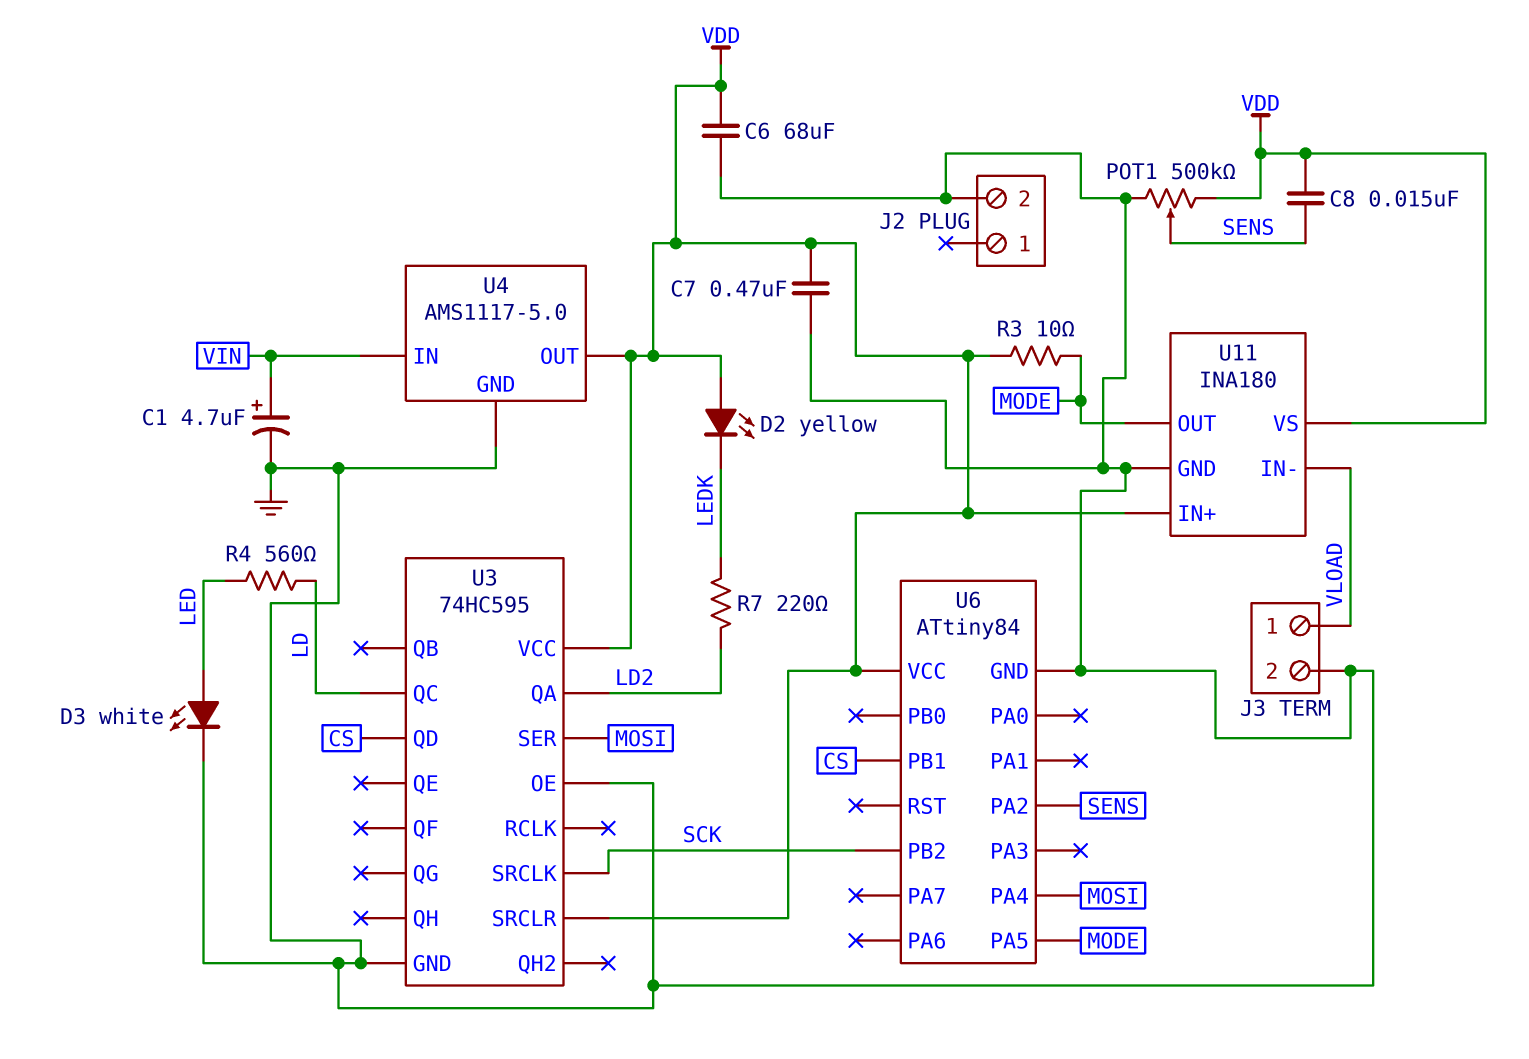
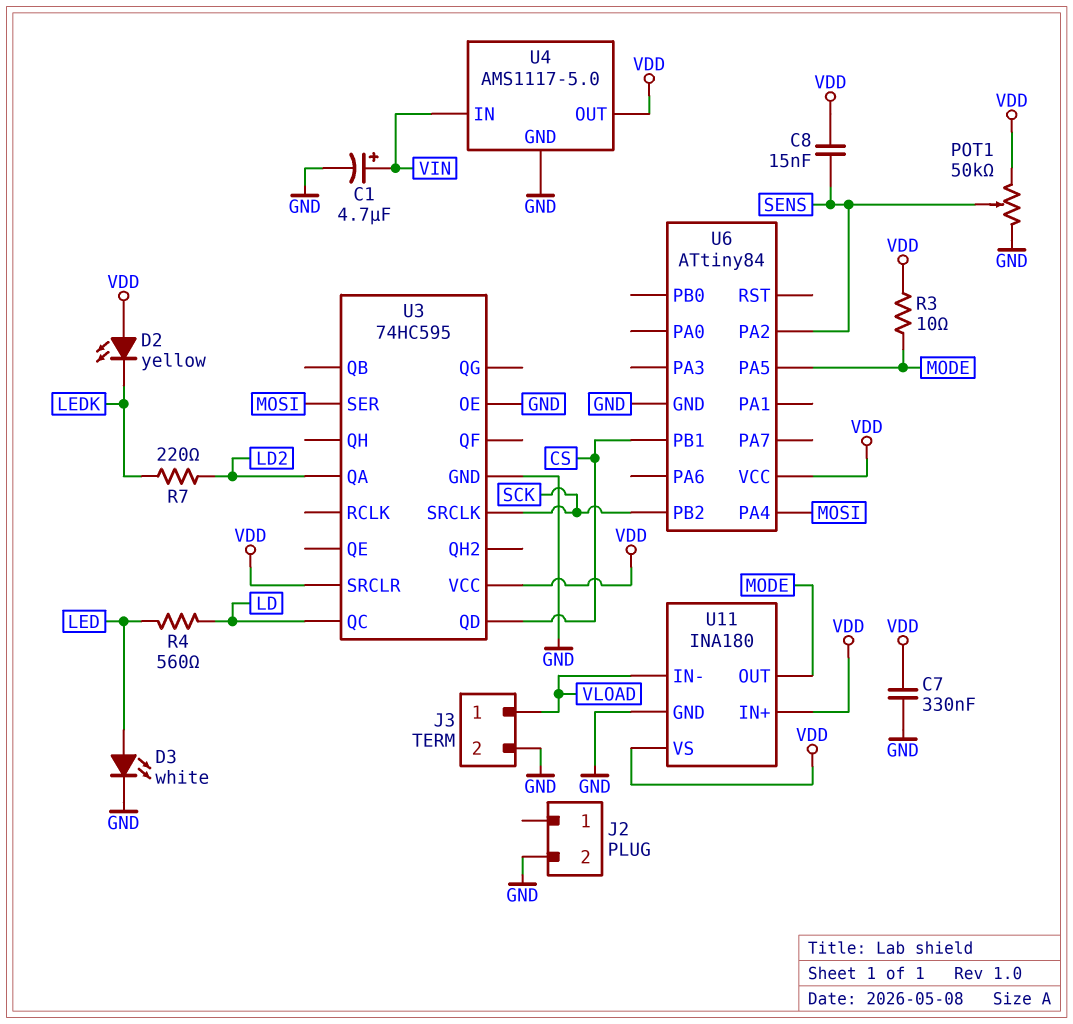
C6: 68uF (GND, VDD) -> none
C7: 470nF (GND, VDD) -> 330nF (GND, VDD)
POT1: 500k (GND, VDD, wiper SENS) -> 50k (GND, VDD, wiper SENS)

